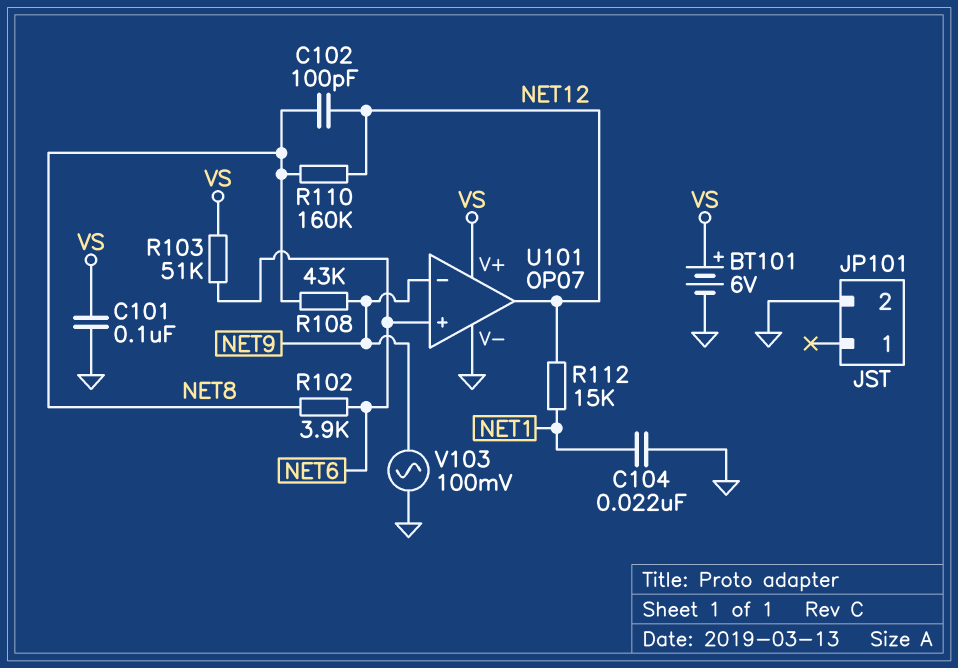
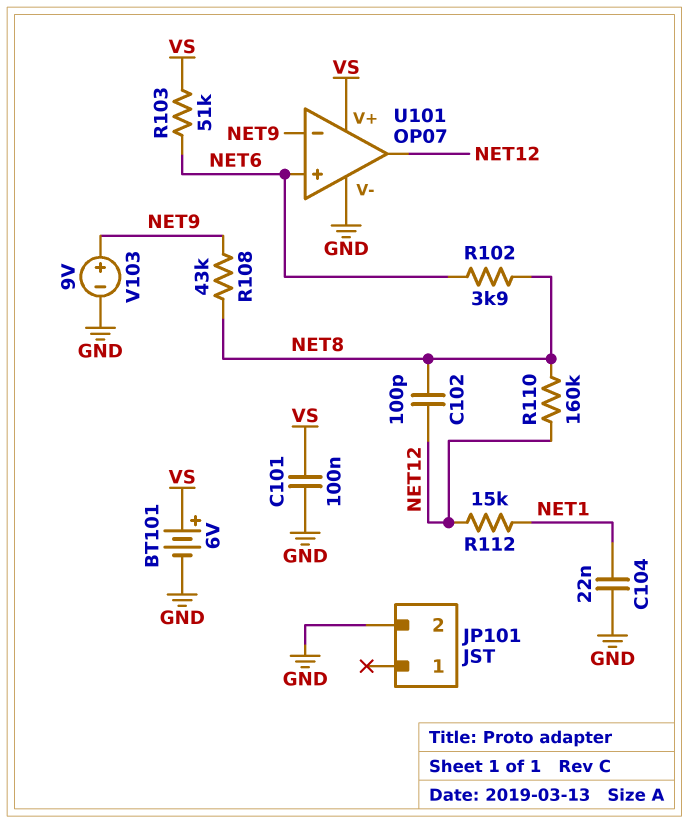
V103: AC 100mV (GND, NET9) -> 9V (plus NET9, minus GND)

